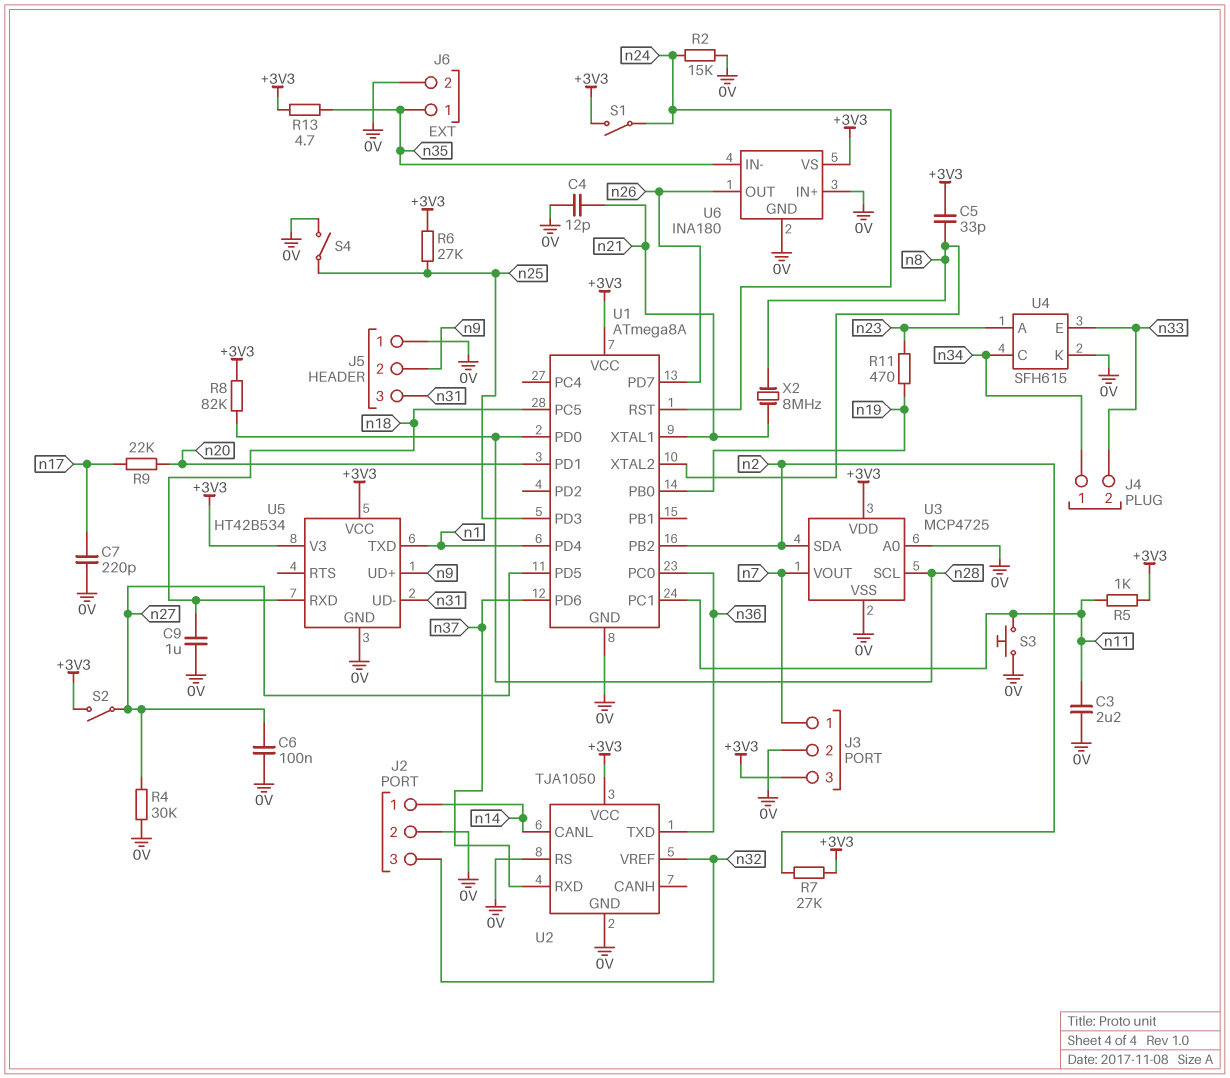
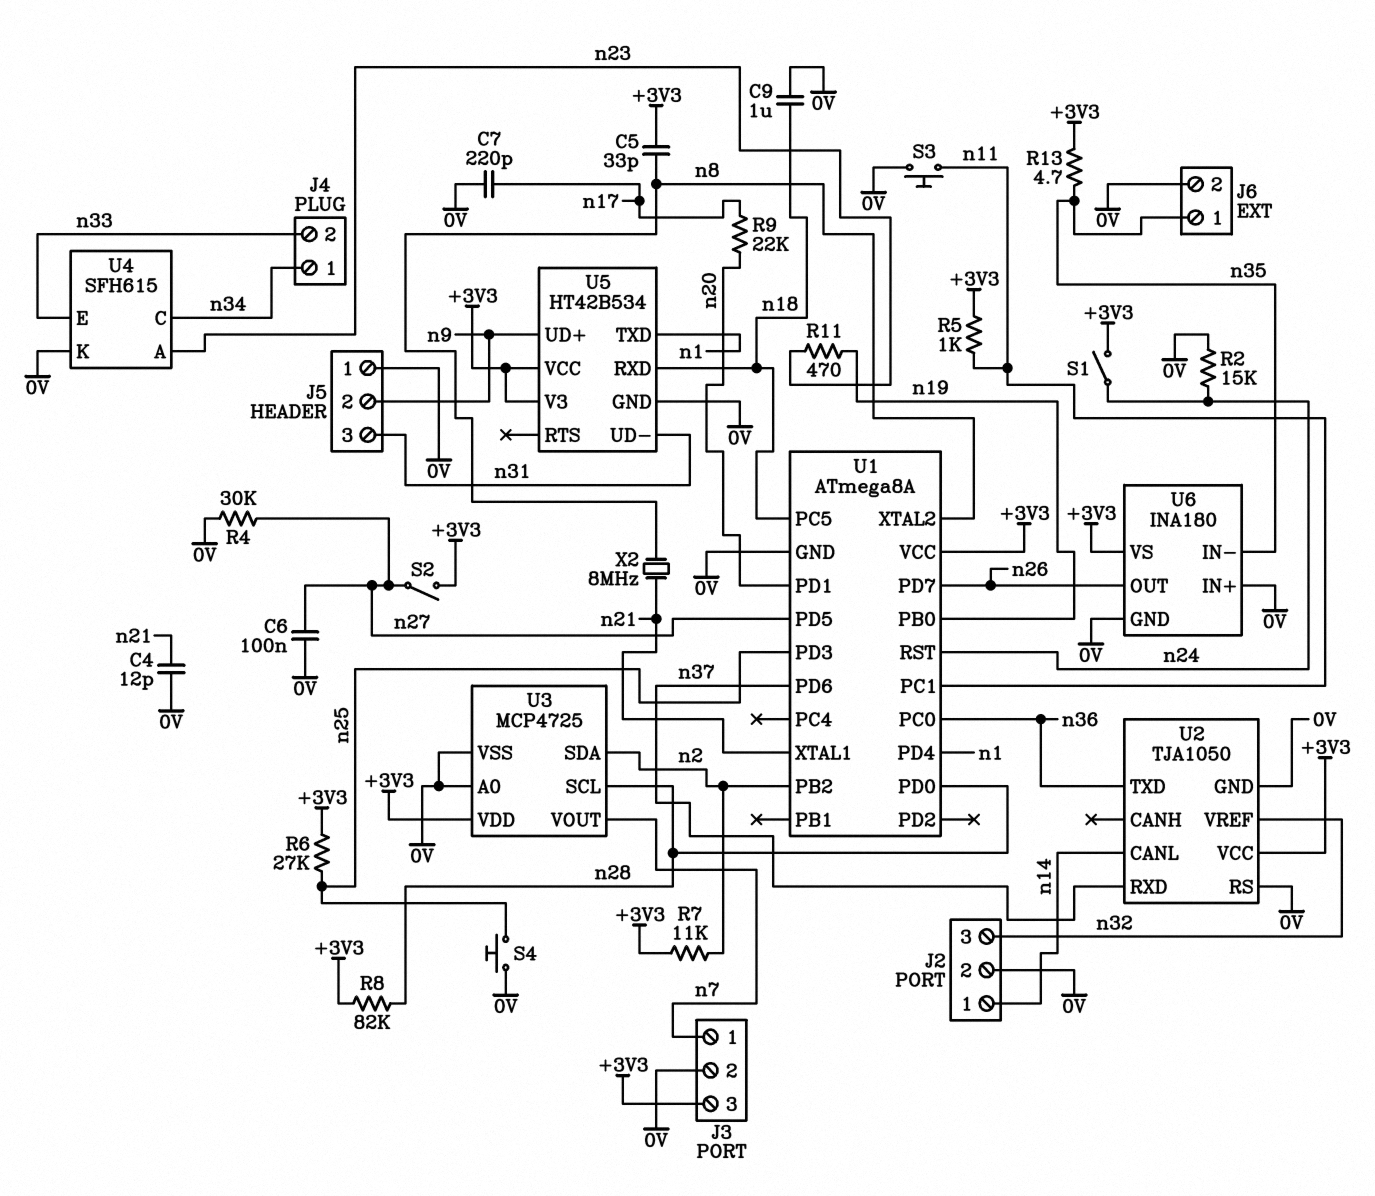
C3: 2.2uF (0V, n11) -> none
R7: 27k (+3V3, n2) -> 11k (+3V3, n2)
S4: switch (0V, n25) -> button (0V, n25)

